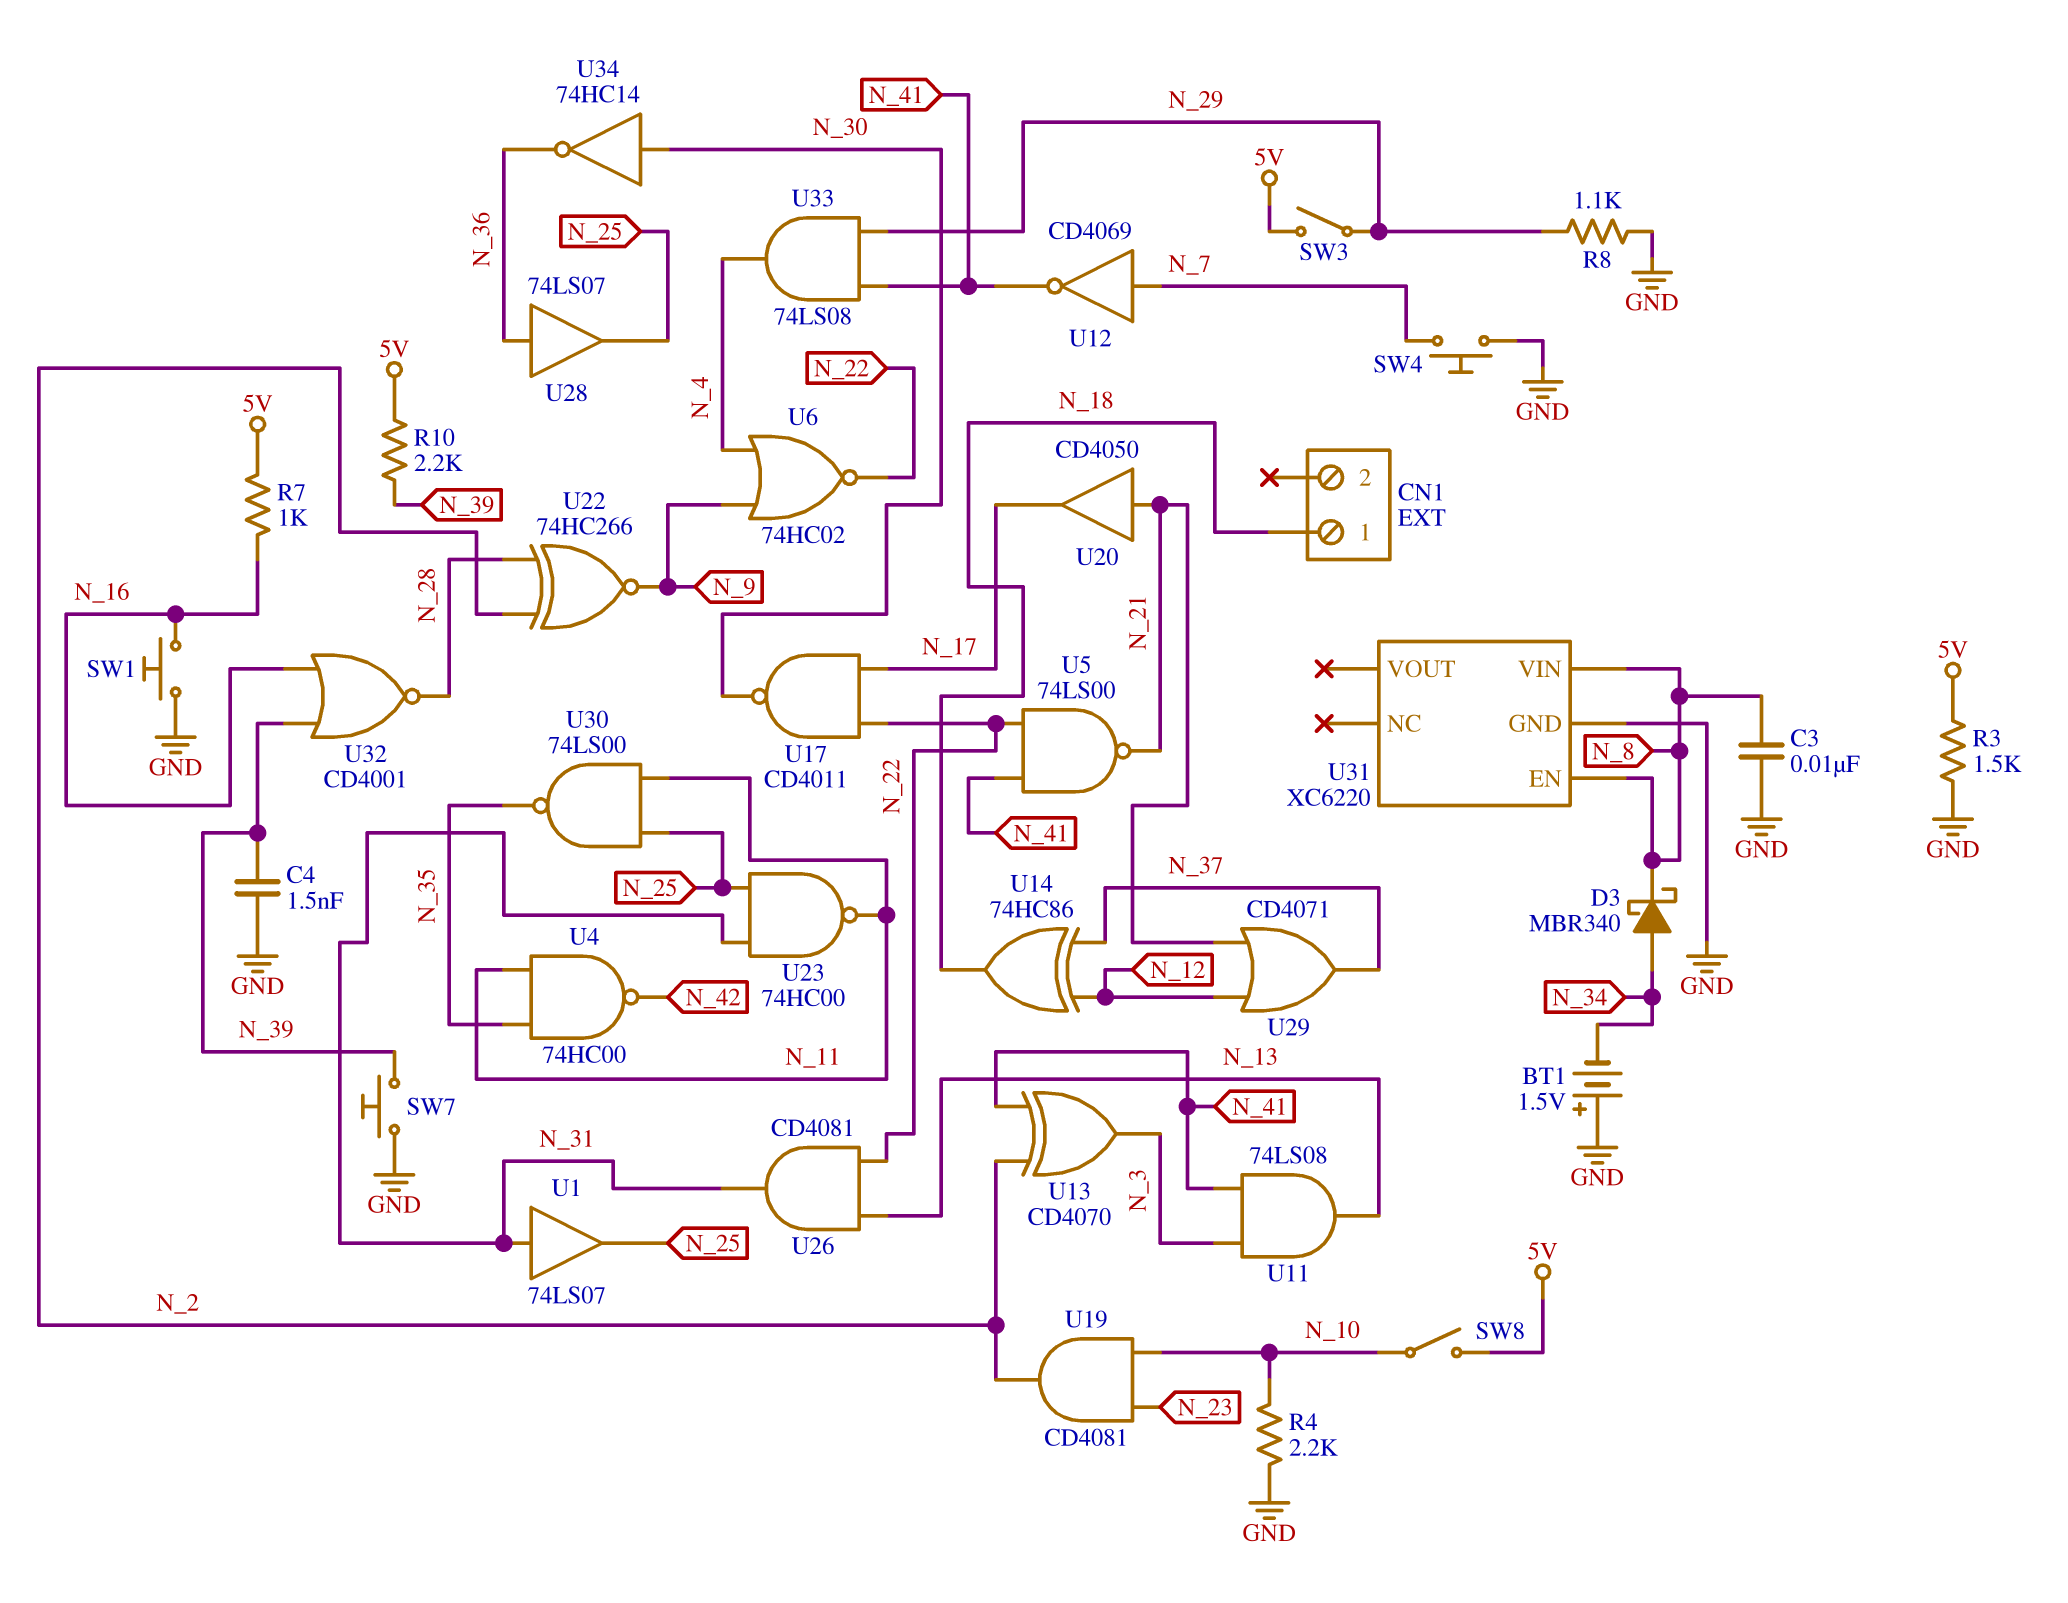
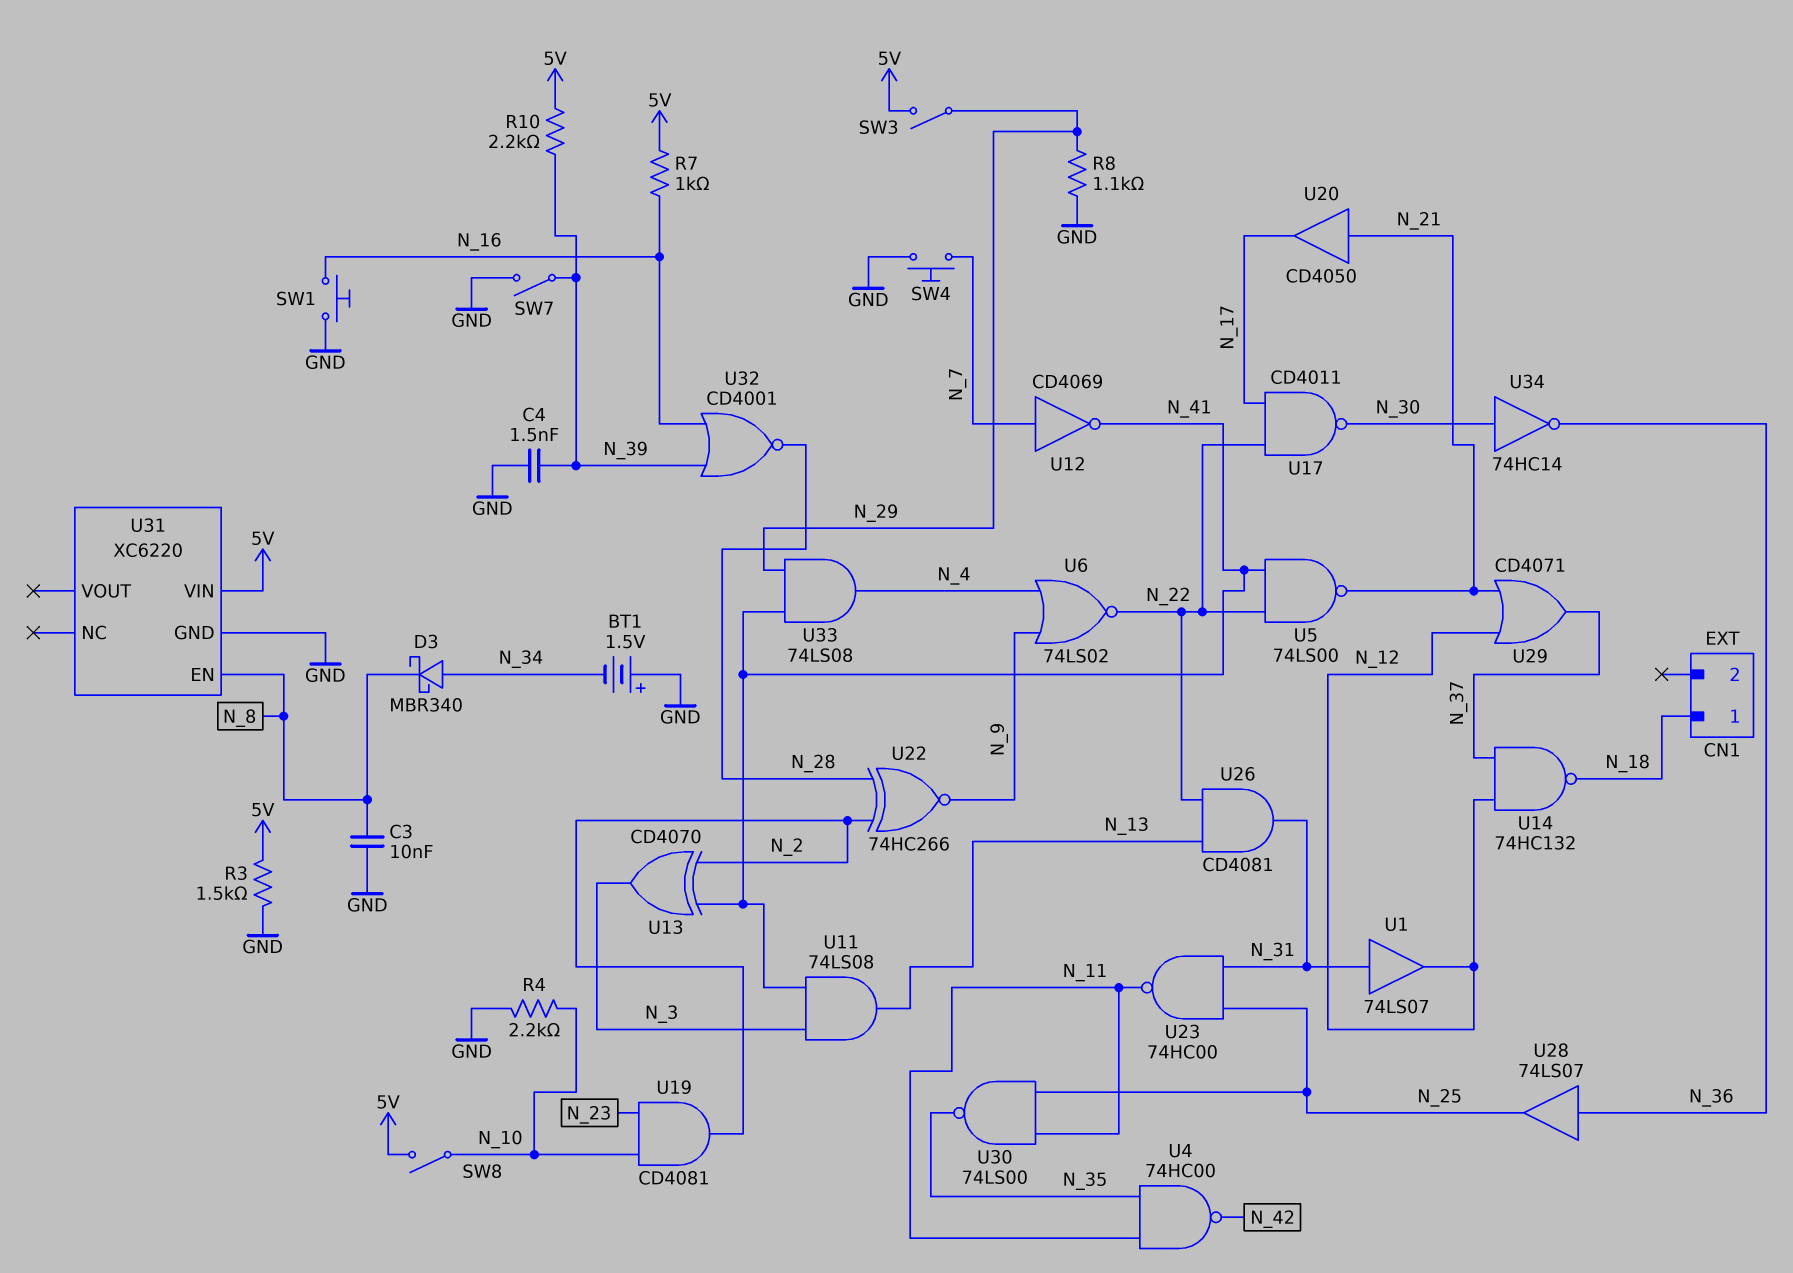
SW7: button (GND, N_39) -> switch (GND, N_39)
U1: buffer 74LS07 (in N_31, out N_25) -> buffer 74LS07 (in N_31, out N_12)
U6: NOR 74HC02 (in N_4, in N_9, out N_22) -> NOR 74LS02 (in N_4, in N_9, out N_22)
U14: XOR 74HC86 (in N_12, in N_37, out N_18) -> NAND 74HC132 (in N_12, in N_37, out N_18)
U31 pin VIN: N_8 -> 5V

